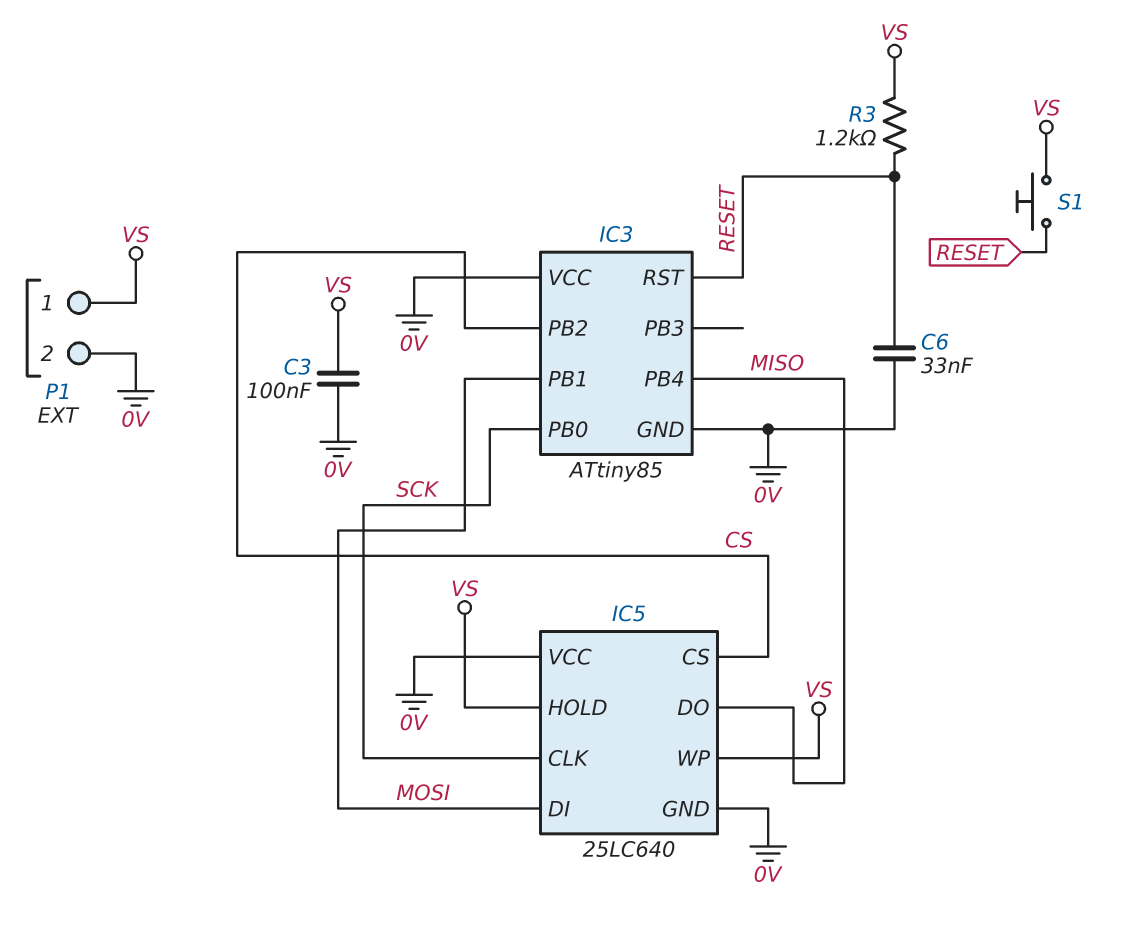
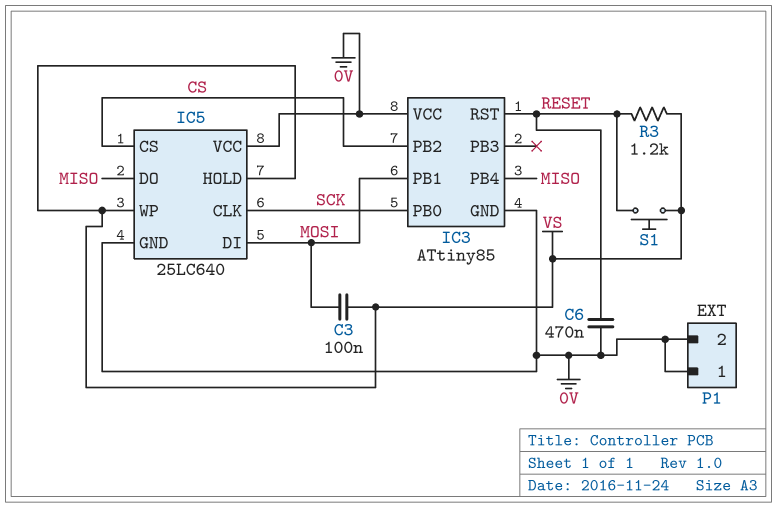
C3: 100nF (0V, VS) -> 100nF (MOSI, VS)
C6: 33nF (0V, RESET) -> 470nF (0V, RESET)
P1 pin 1: VS -> 0V

